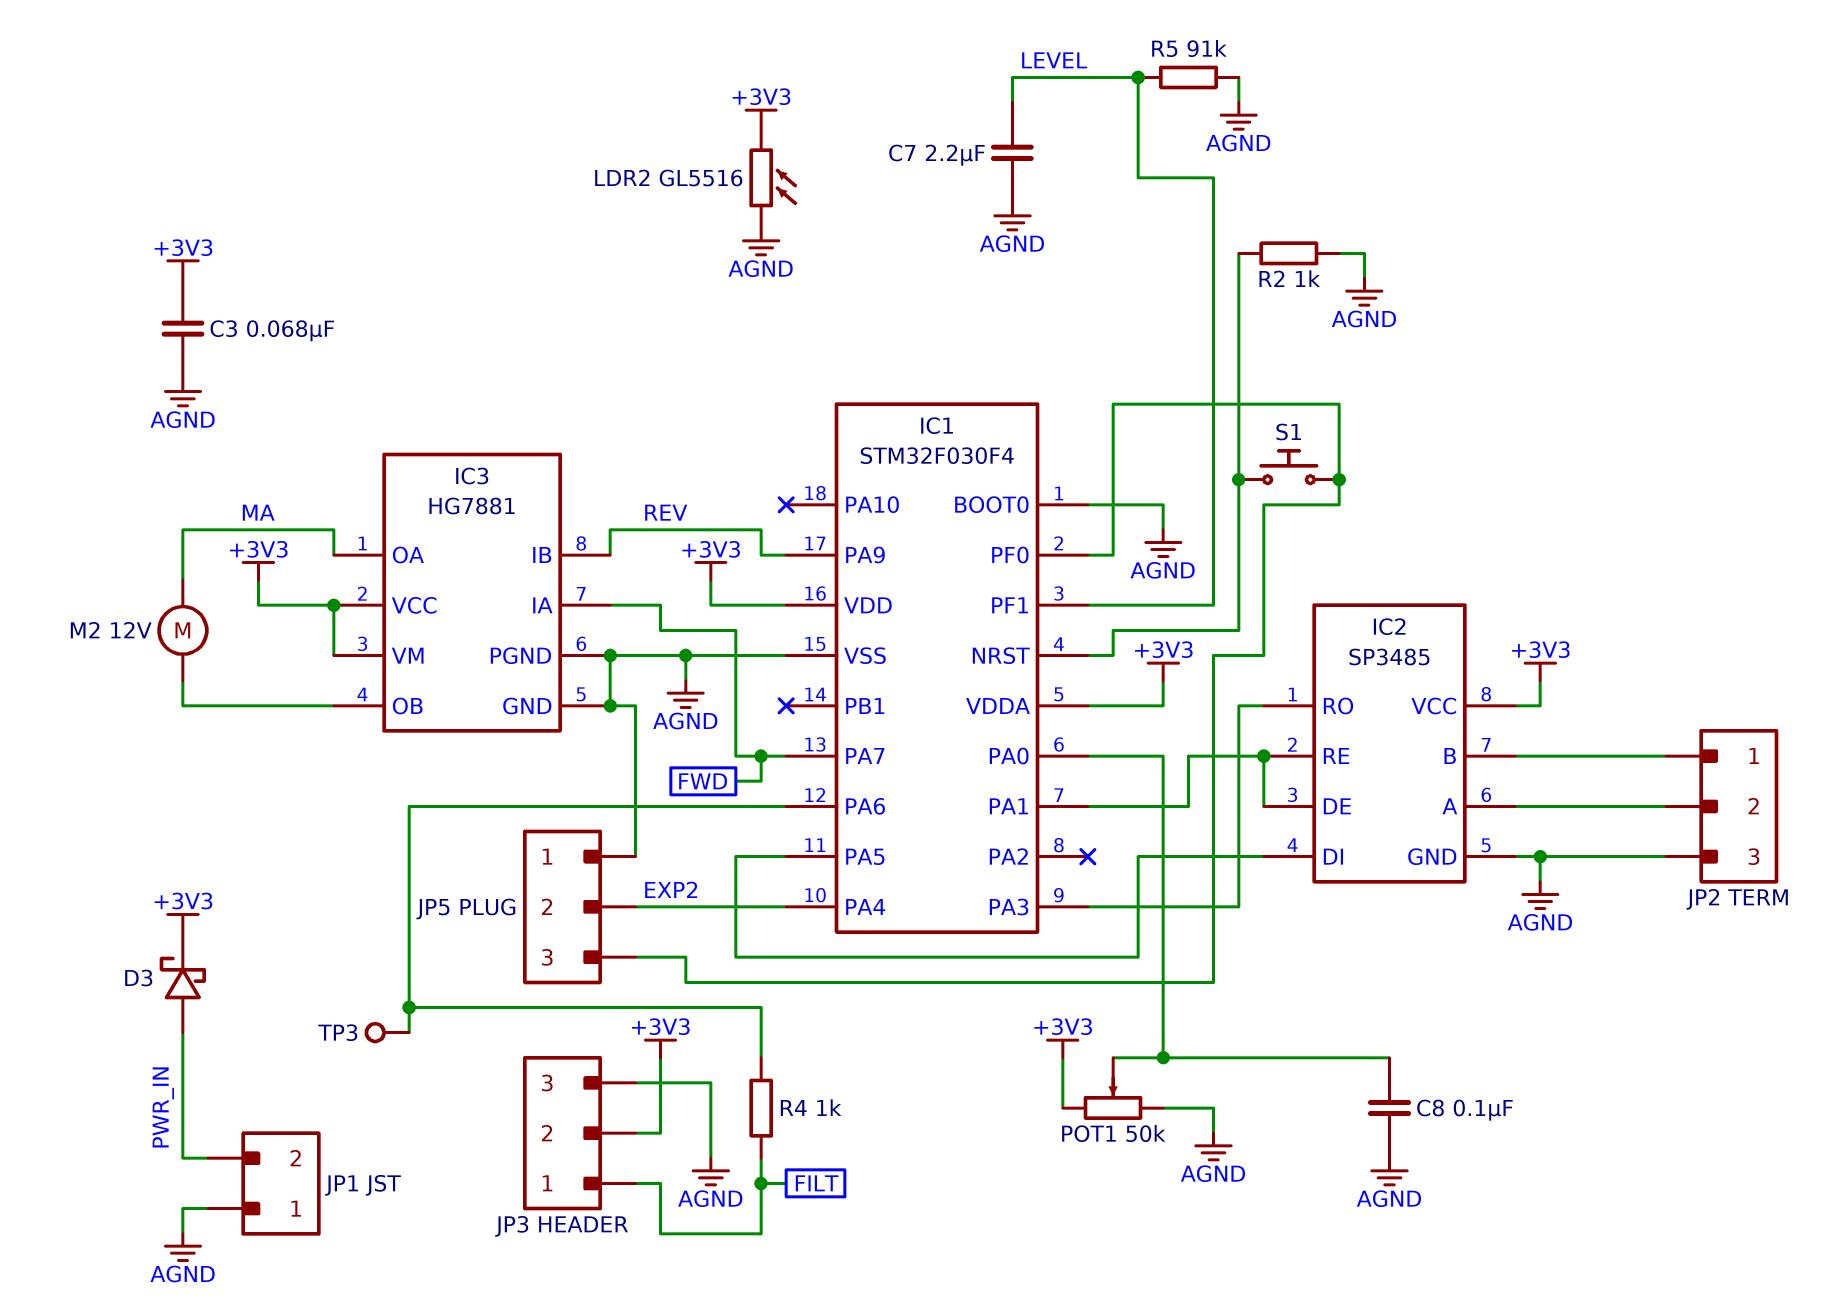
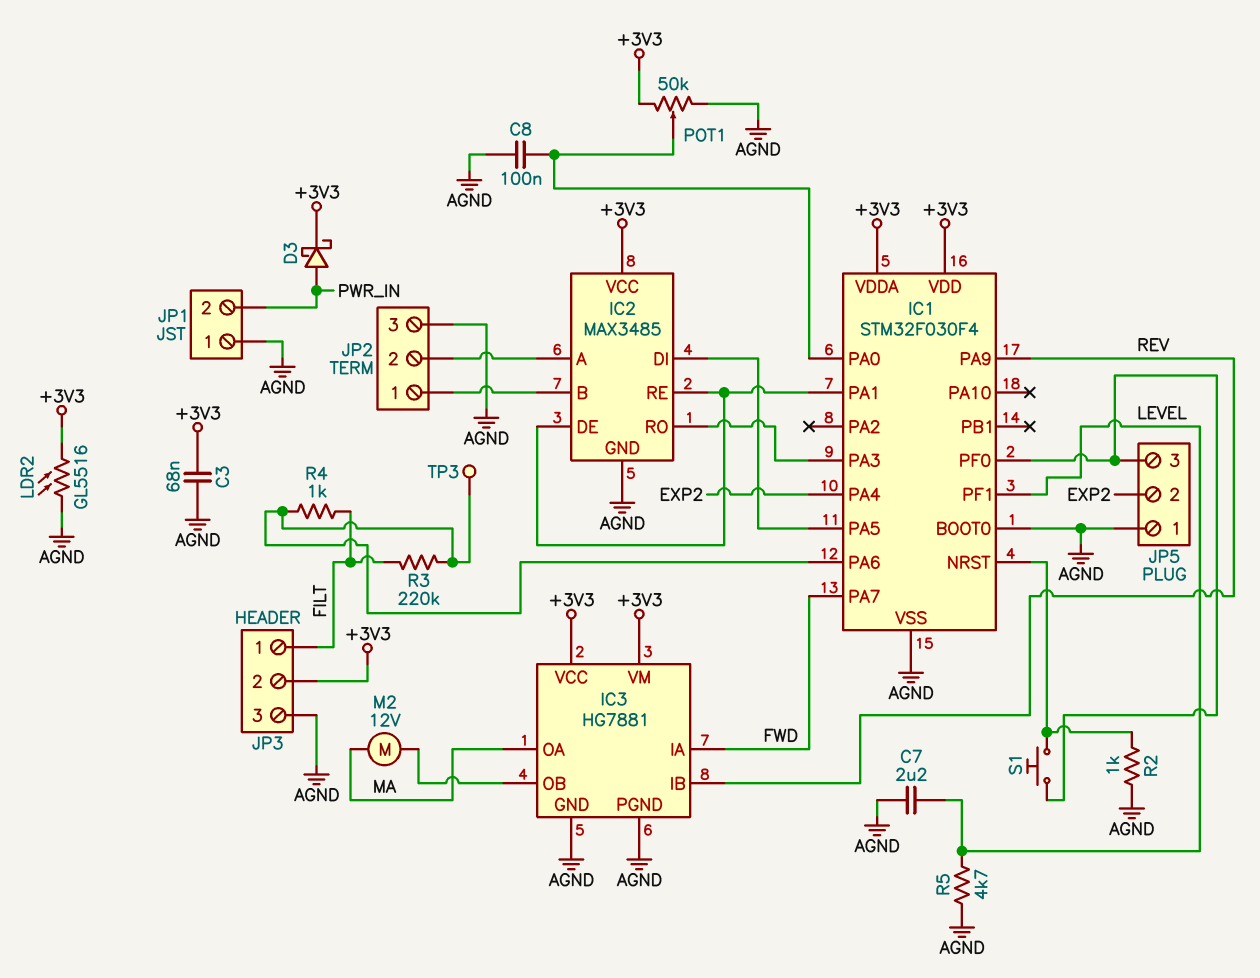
IC2: SP3485 -> MAX3485
R3: none -> 220k (FILT, IC1/PA6)
R5: 91k (AGND, LEVEL) -> 4.7k (AGND, LEVEL)

